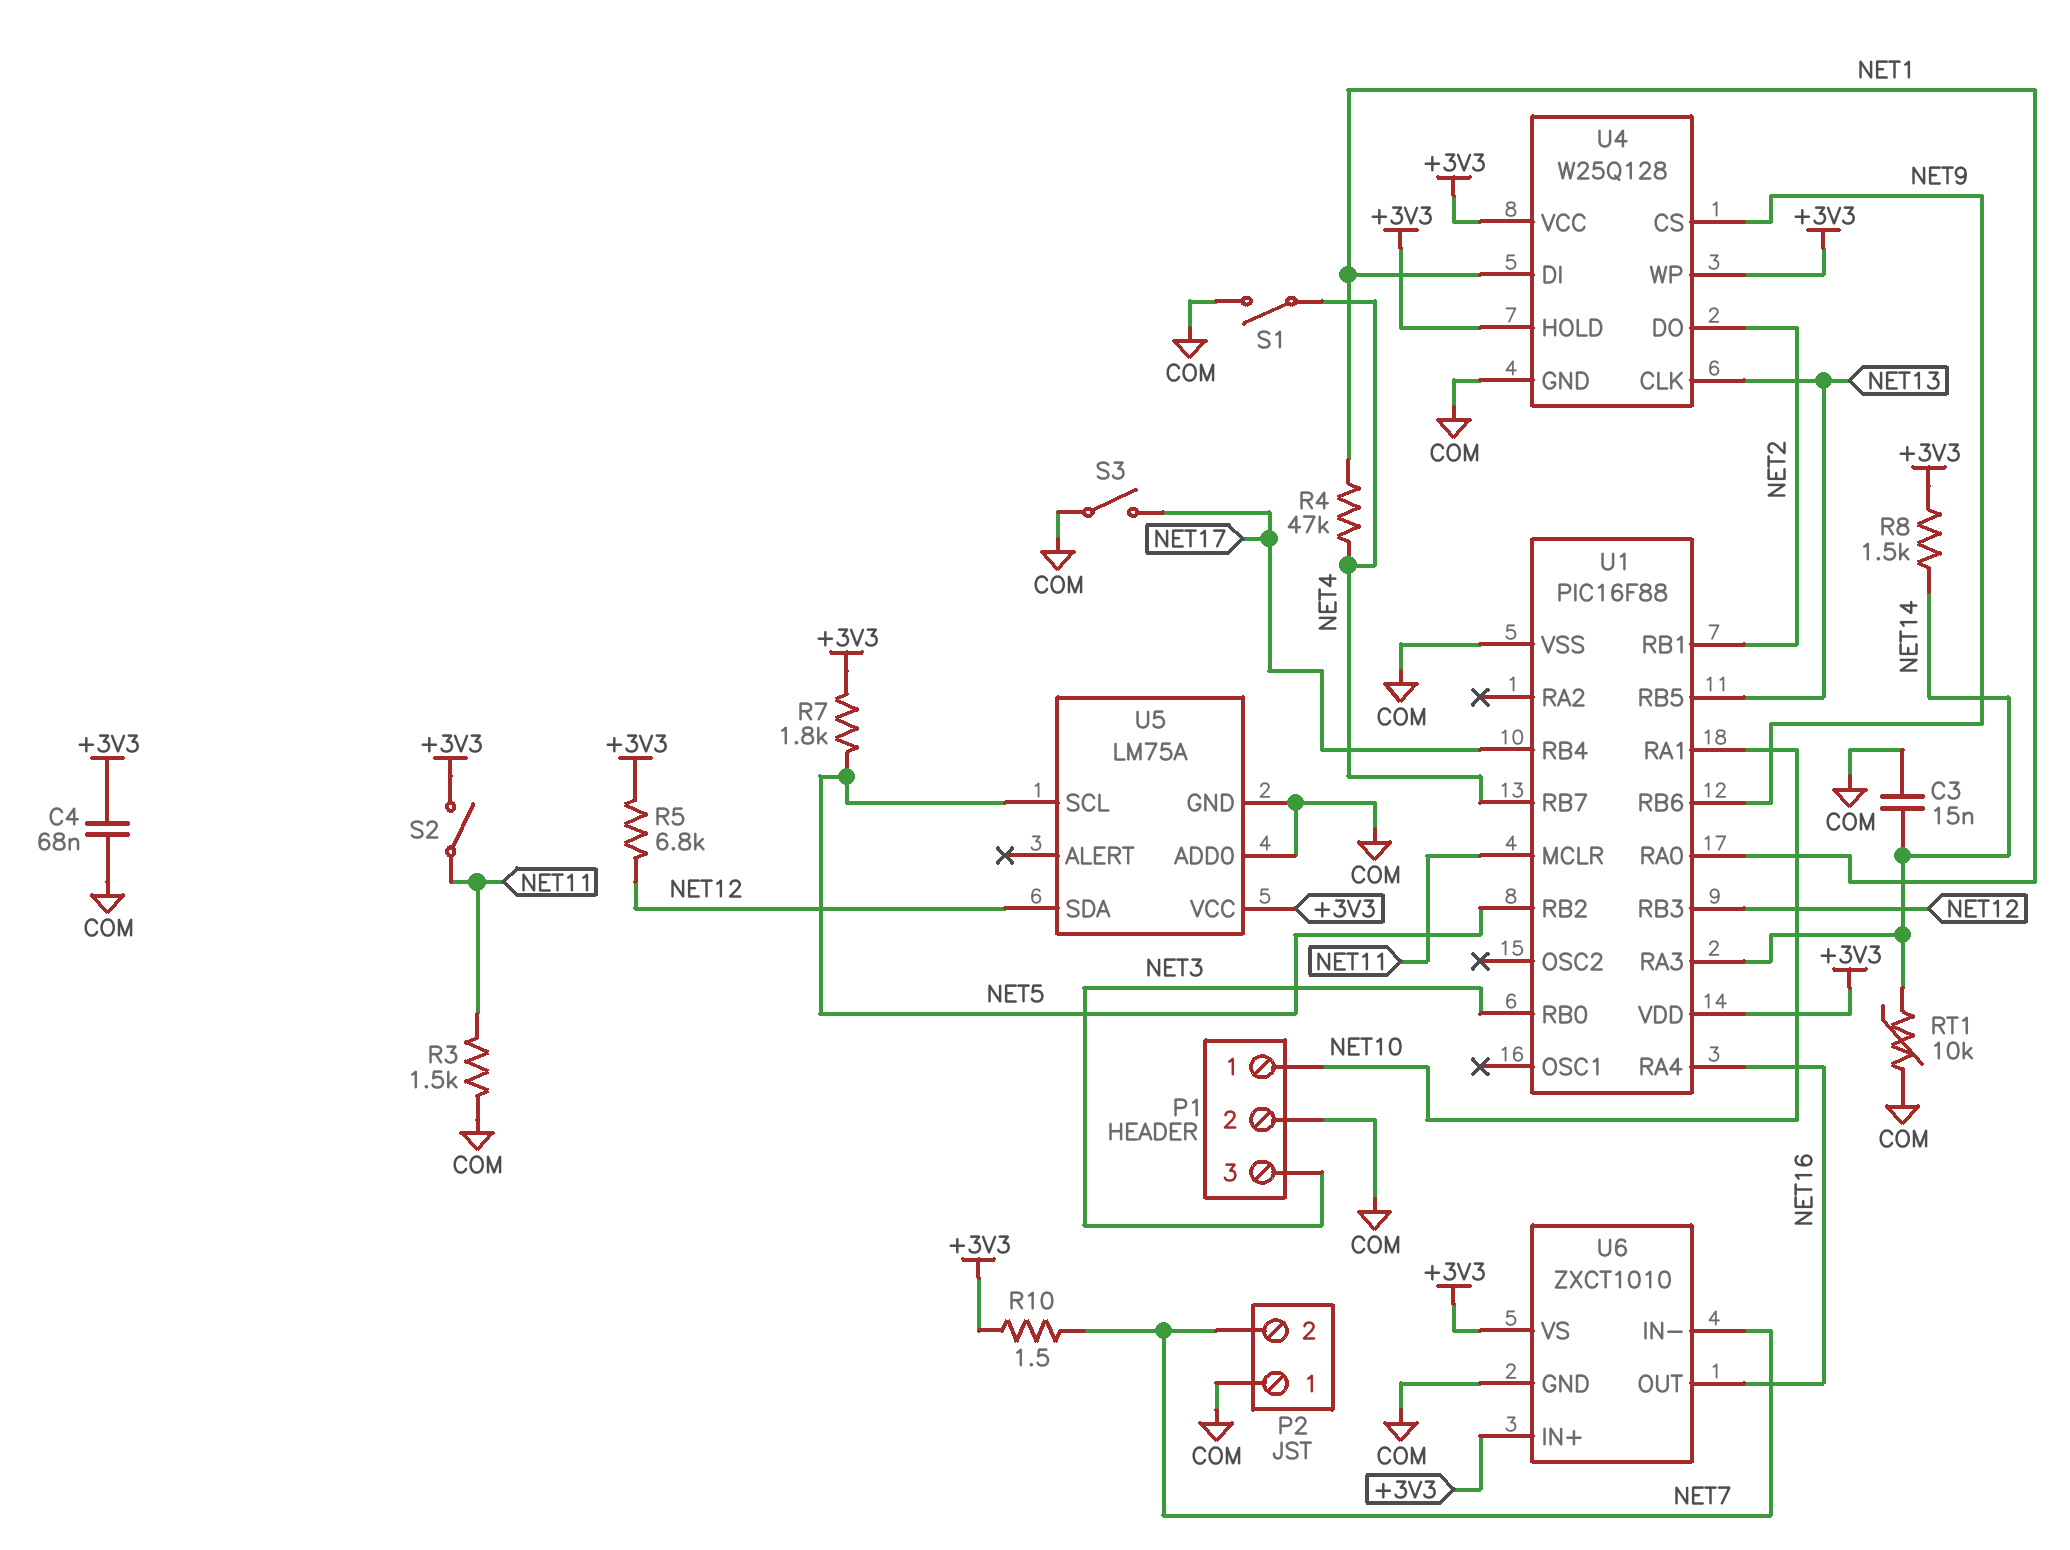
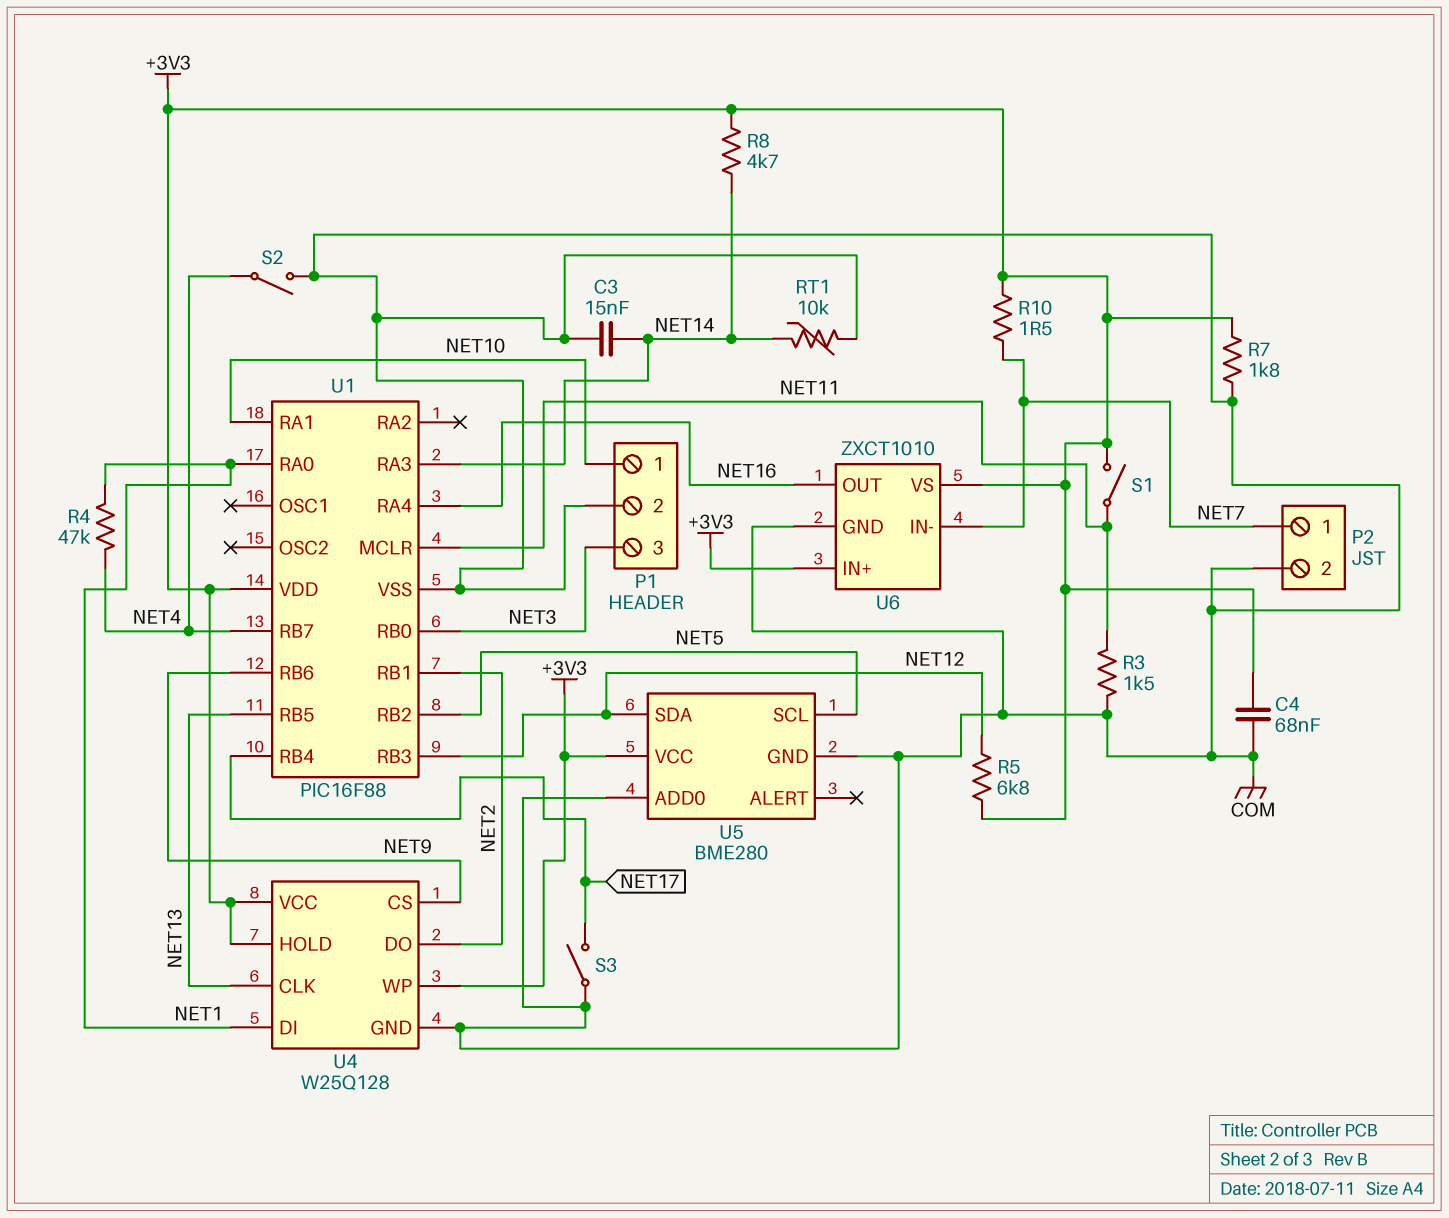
P2 pin 1: COM -> NET7
P2 pin 2: NET7 -> COM
R7: 1.8k (+3V3, NET5) -> 1.8k (+3V3, COM)
R8: 1.5k (+3V3, NET14) -> 4.7k (+3V3, NET14)
S1: switch (COM, NET4) -> switch (+3V3, NET11)
S2: switch (+3V3, NET11) -> switch (COM, NET4)
U5: LM75A -> BME280

